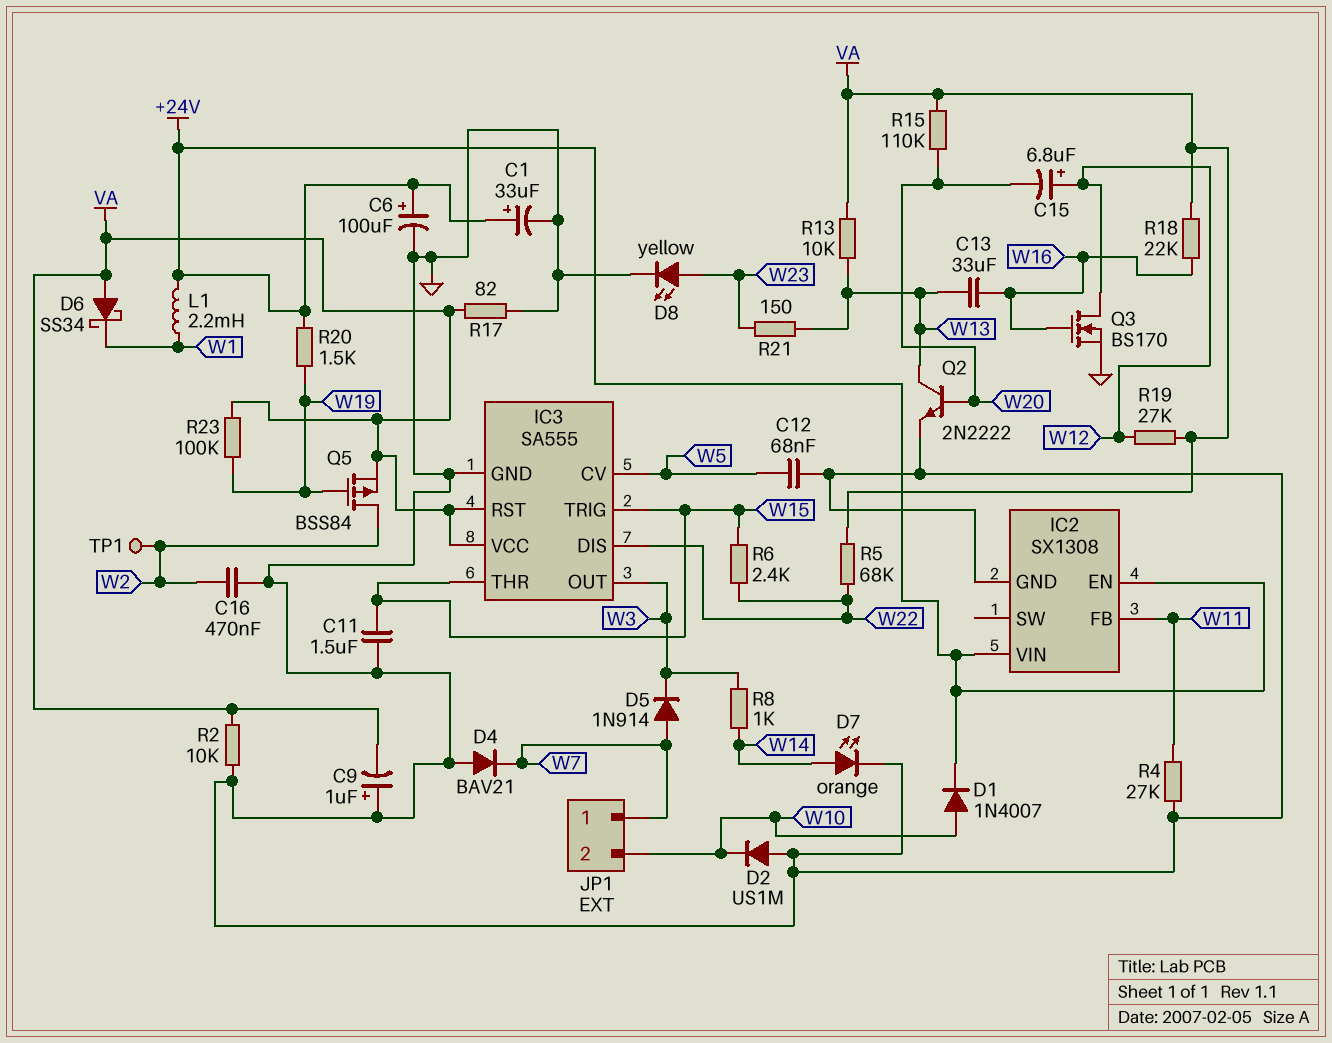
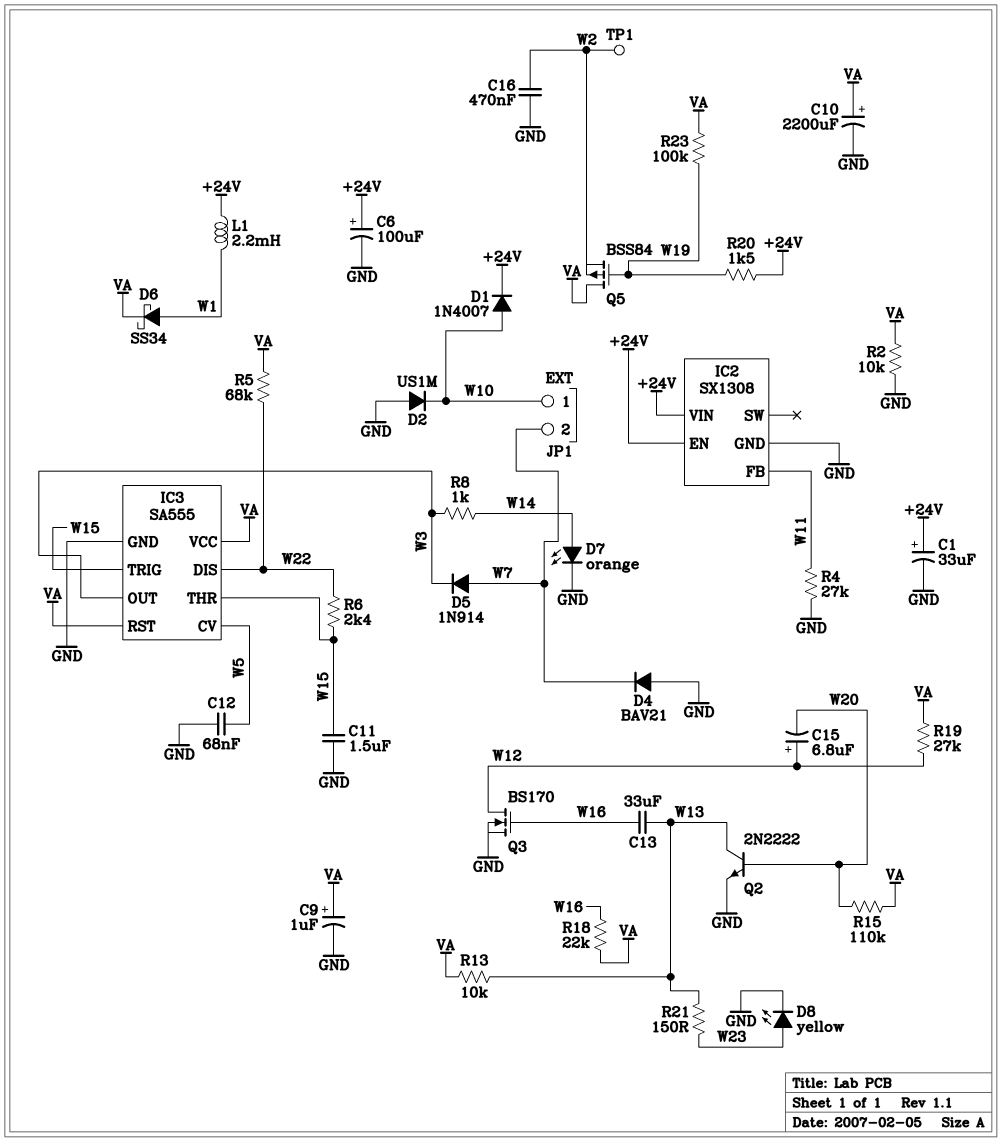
C9: 1uF (plus GND, minus VA) -> 1uF (plus VA, minus GND)
C10: none -> 2200uF (plus VA, minus GND)
D6: schottky SS34 (A VA, K W1) -> schottky SS34 (A W1, K VA)
JP1 pin 1: W7 -> W10
JP1 pin 2: W10 -> W7
Q5: PMOS BSS84 (G W19, D W2, S VA) -> PMOS BSS84 (G W19, D VA, S W2)
R17: 82 (GND, VA) -> none

